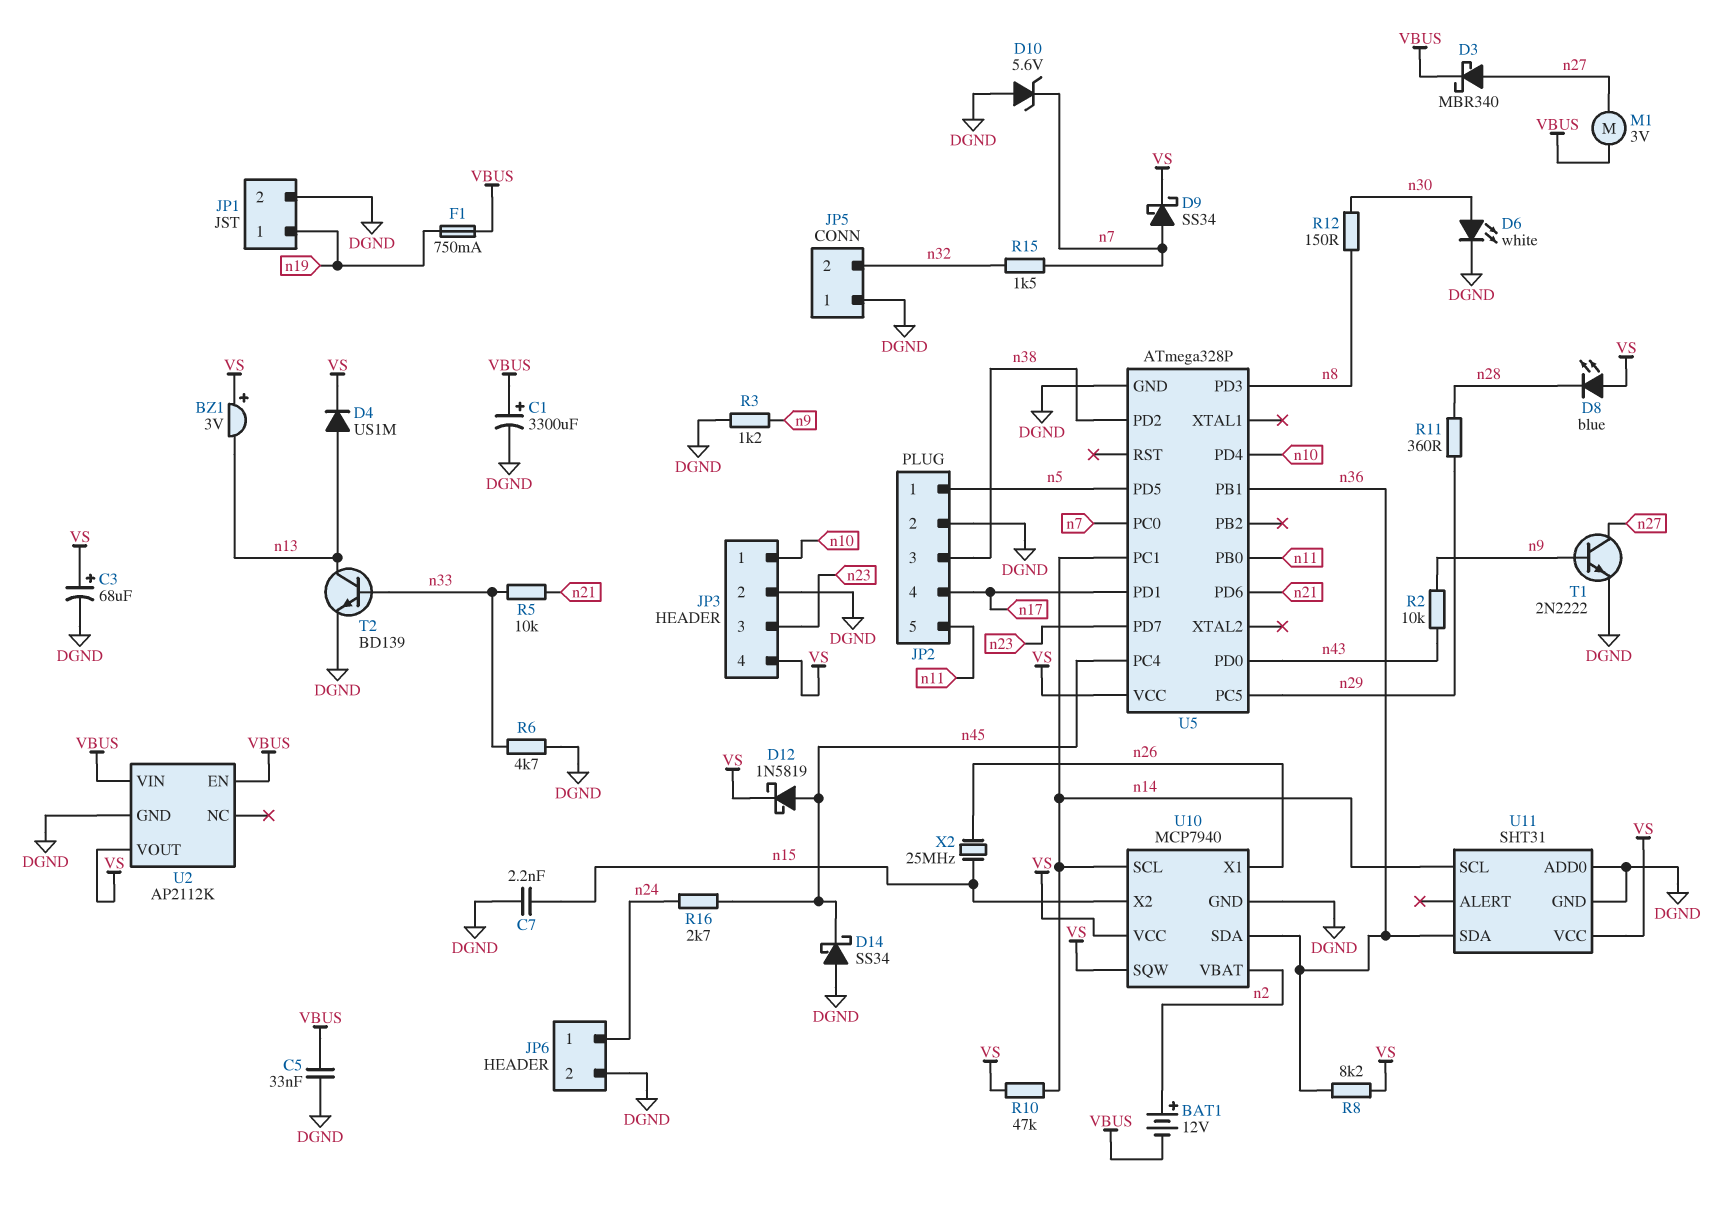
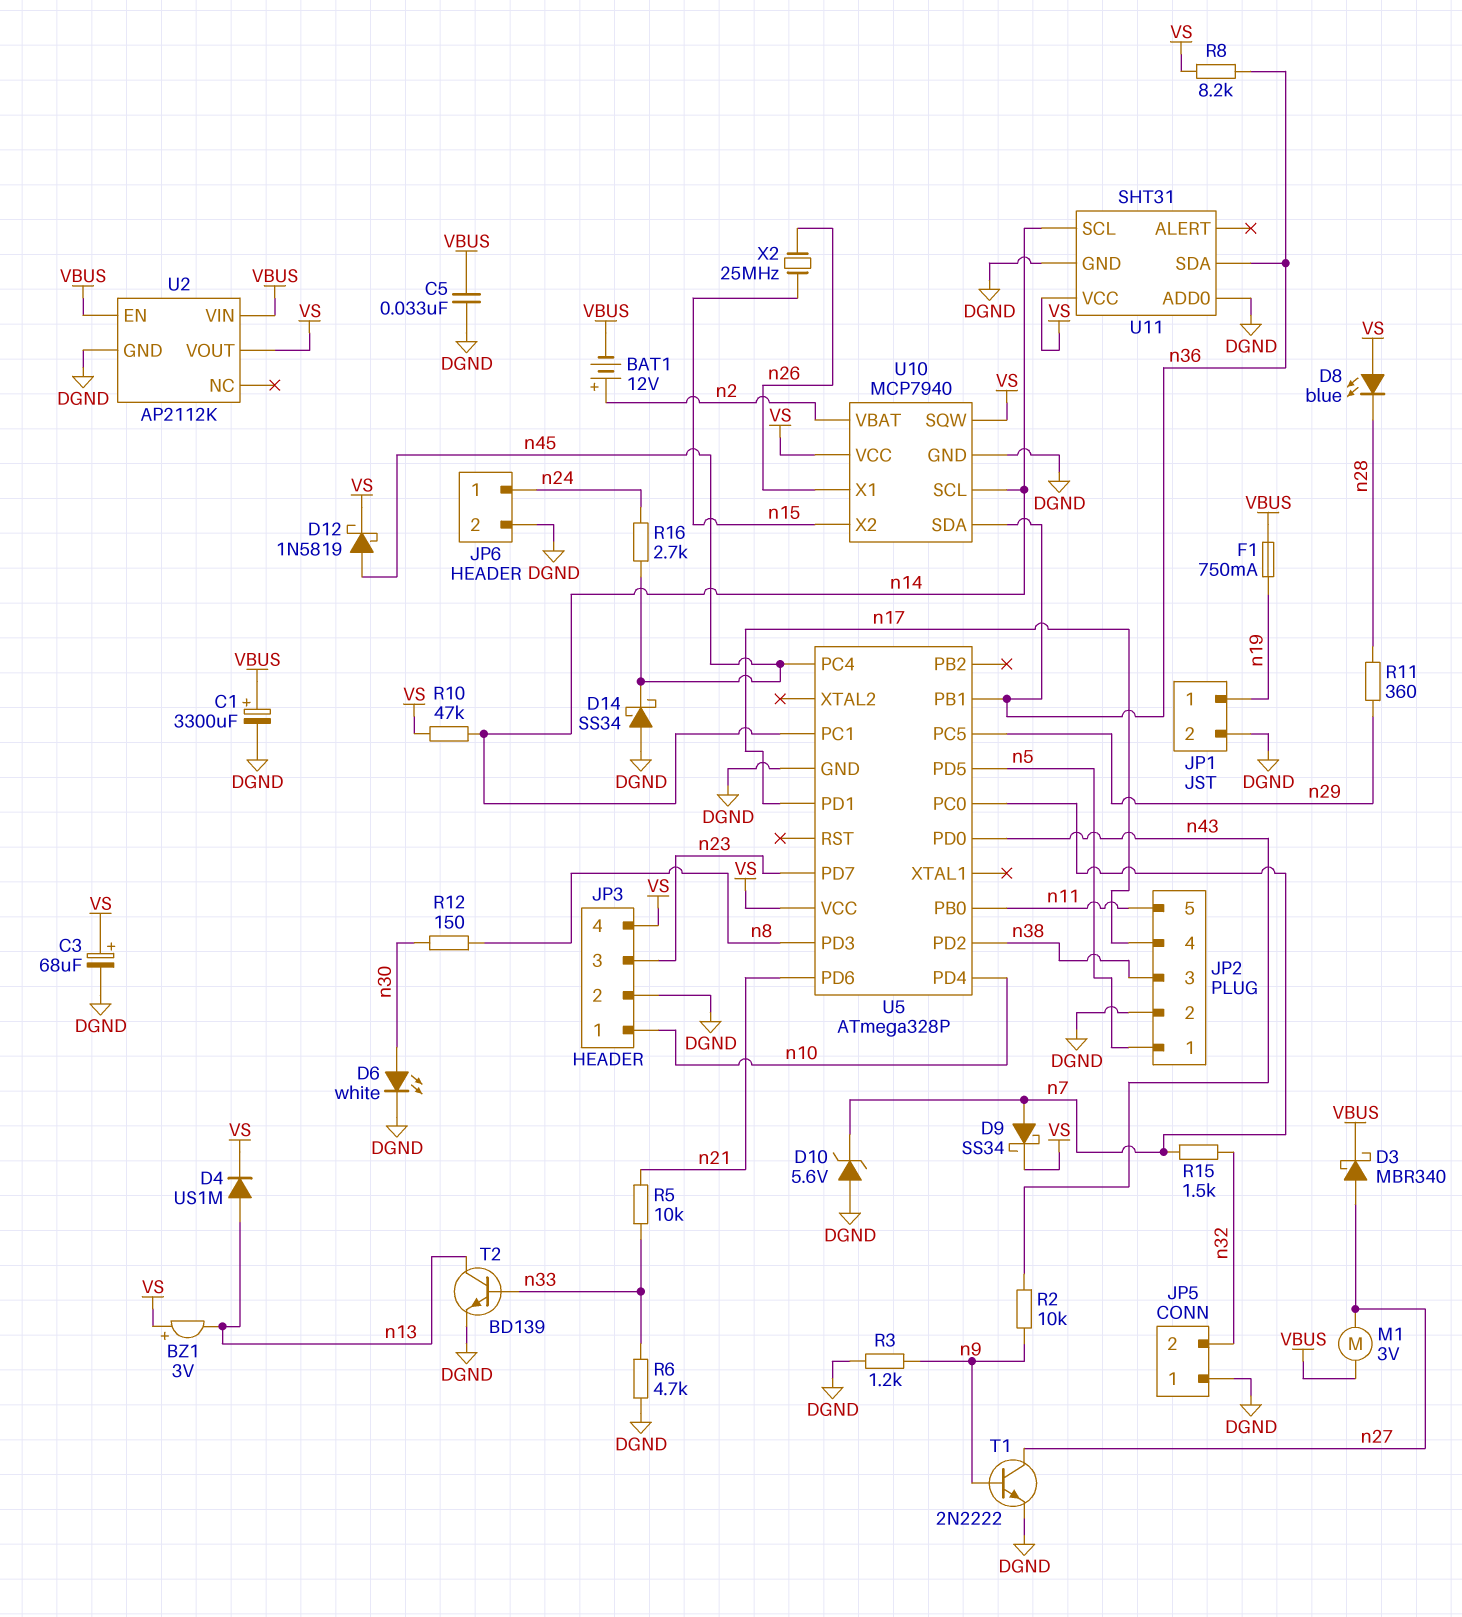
C7: 2.2nF (DGND, n15) -> none

